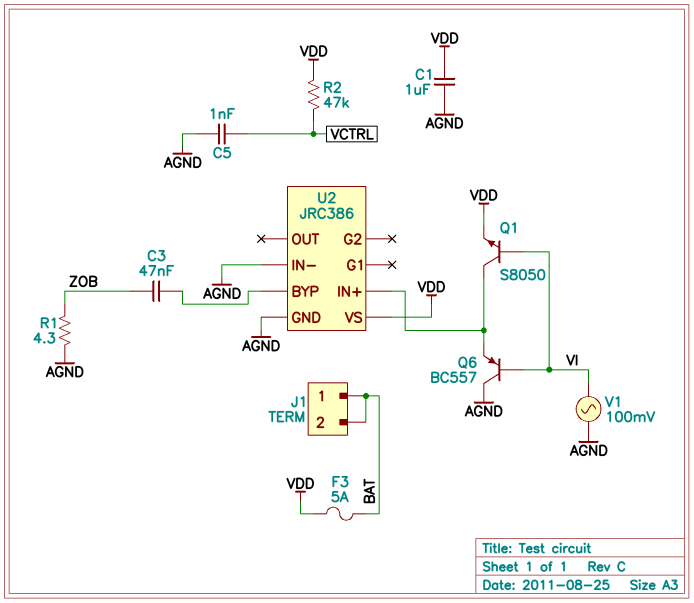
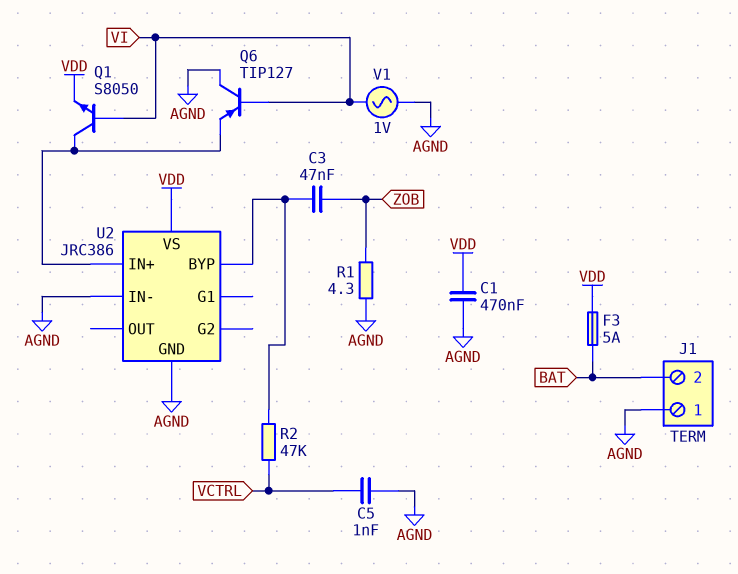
C1: 1uF (AGND, VDD) -> 470nF (AGND, VDD)
J1 pin 1: BAT -> AGND
Q6: PNP BC557 (B VI, C AGND, E U2/IN+) -> PNP TIP127 (B VI, C AGND, E U2/IN+)
R2: 47k (VCTRL, VDD) -> 47k (U2/BYP, VCTRL)
V1: AC 100mV (AGND, VI) -> AC 1V (AGND, VI)

